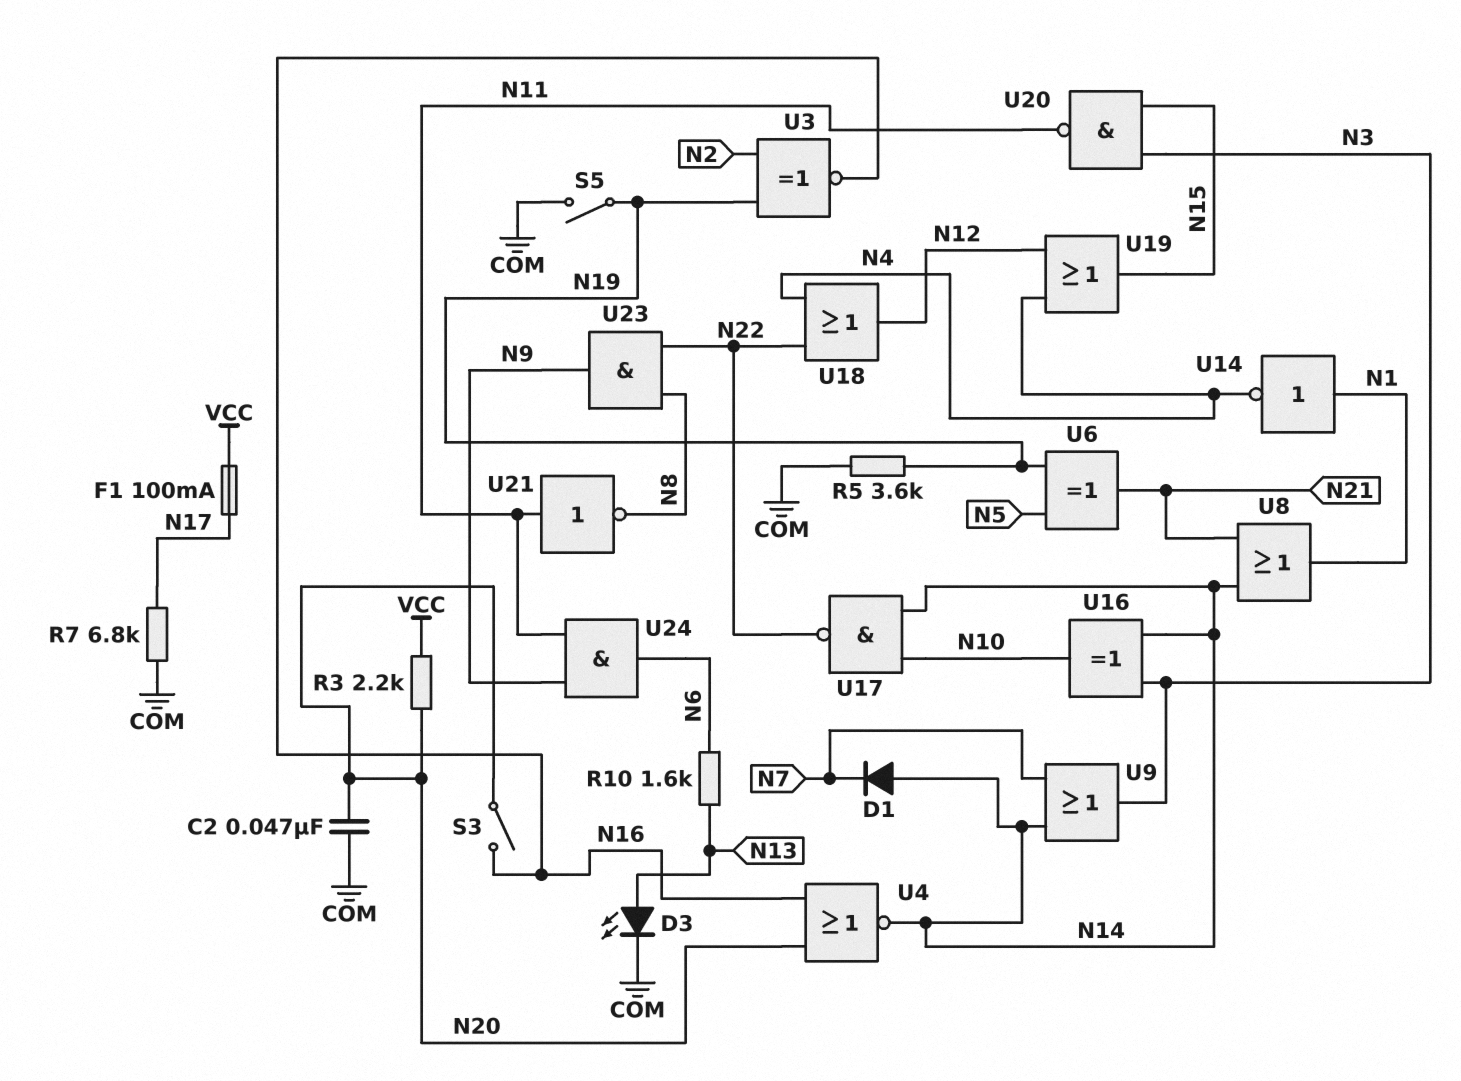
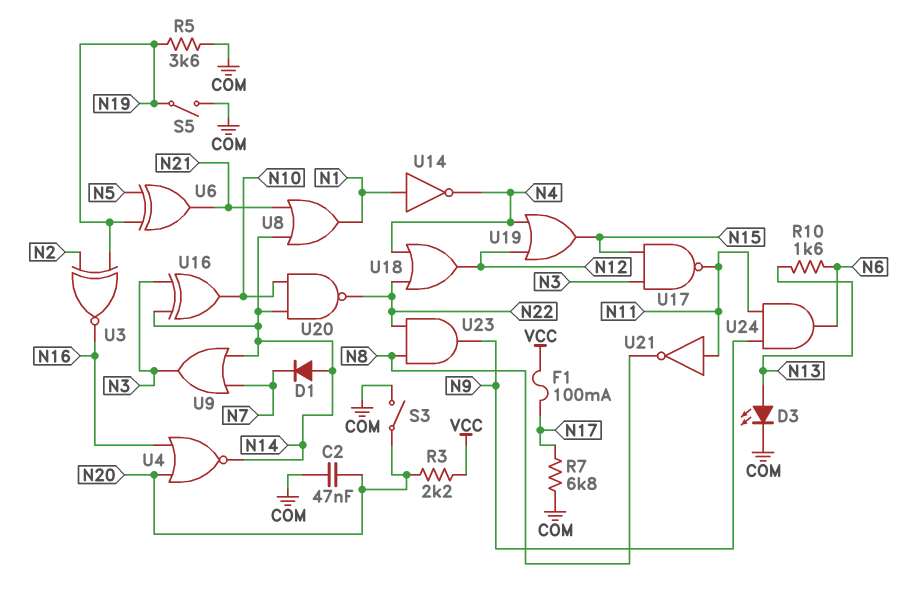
S3: switch (N16, N20) -> switch (COM, N20)
U17: NAND (in N10, in N14, out N22) -> NAND (in N3, in N15, out N11)
U20: NAND (in N3, in N15, out N11) -> NAND (in N10, in N14, out N22)

